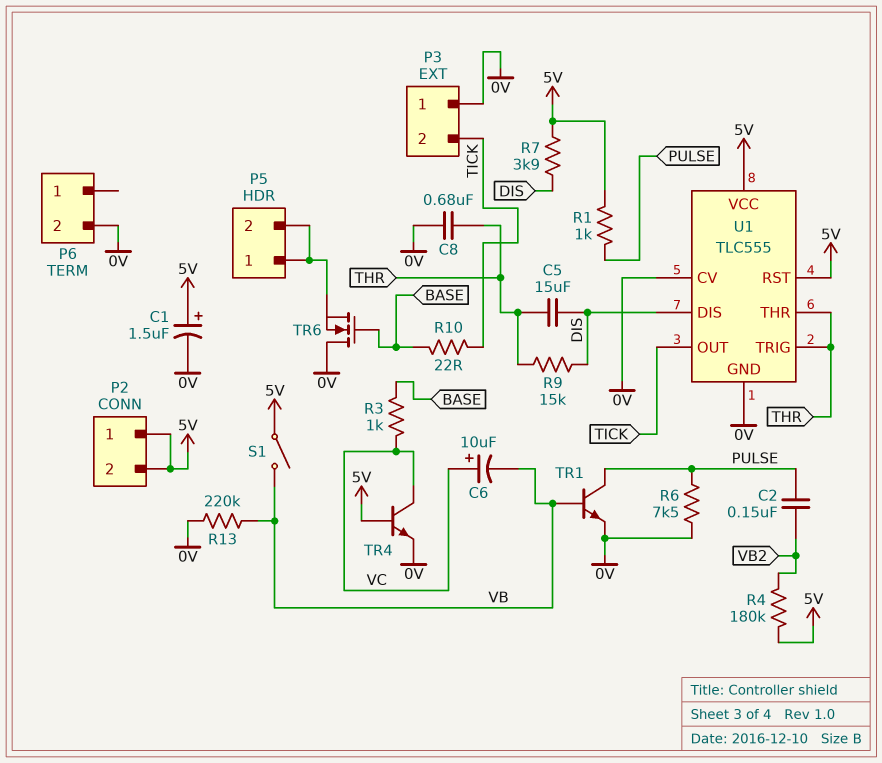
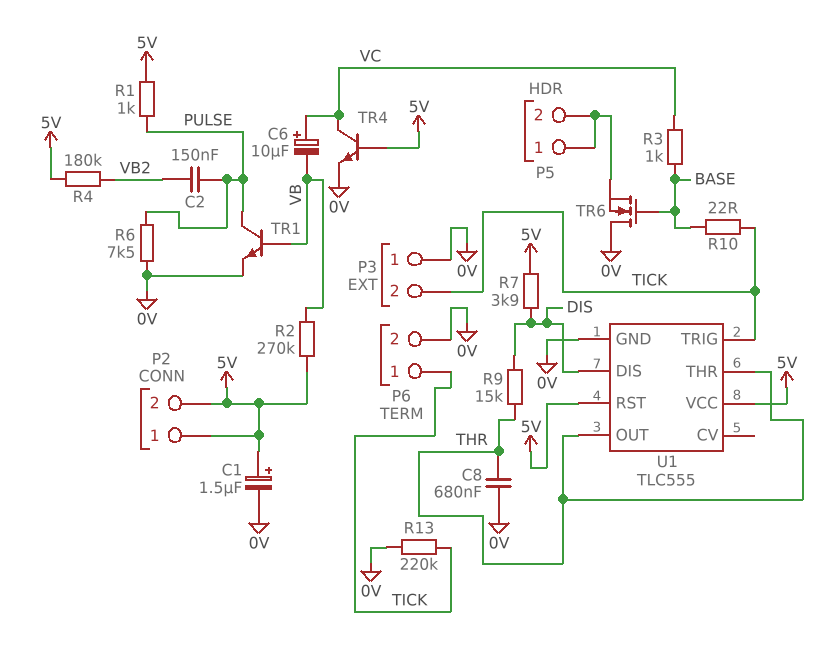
C5: 15uF (DIS, THR) -> none
P6 pin 1: none -> TICK
R2: none -> 270k (5V, VB)
R13: 220k (0V, VB) -> 220k (0V, TICK)
S1: switch (5V, VB) -> none
U1 pin CV: 0V -> none
U1 pin OUT: TICK -> THR
U1 pin TRIG: THR -> TICK

